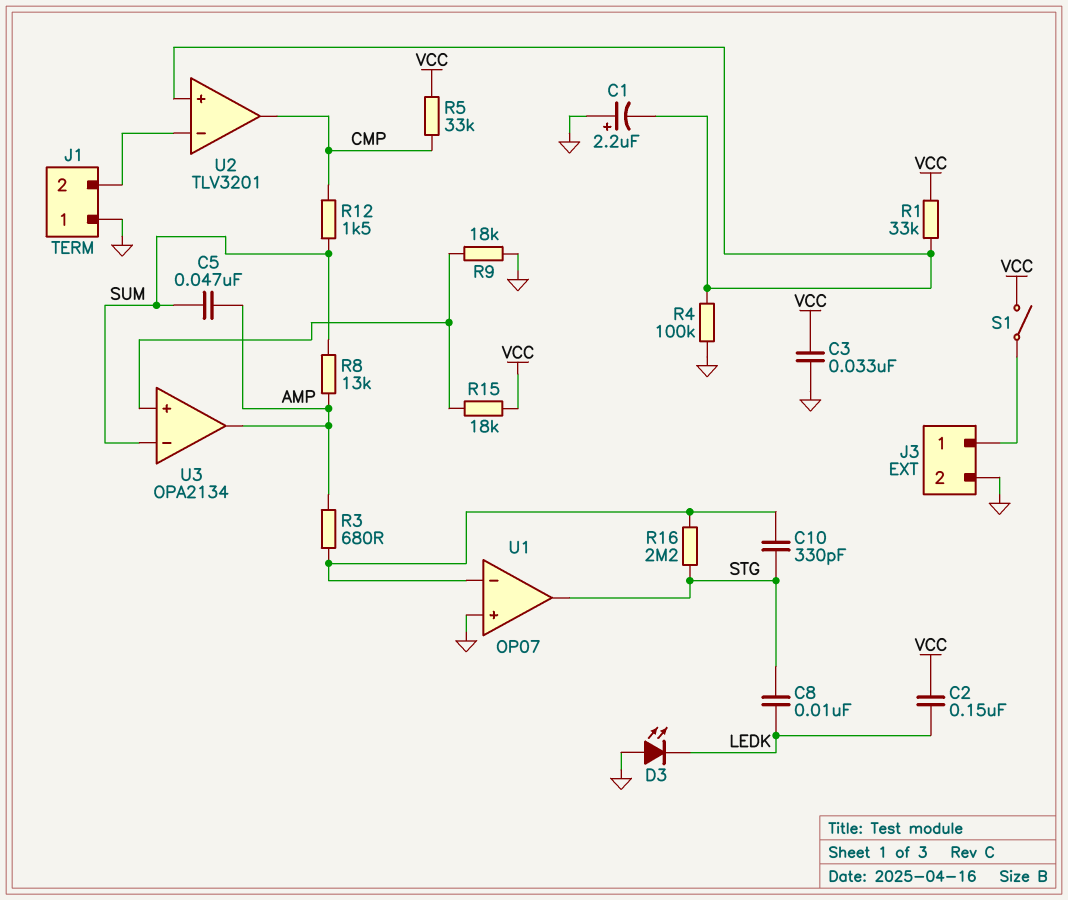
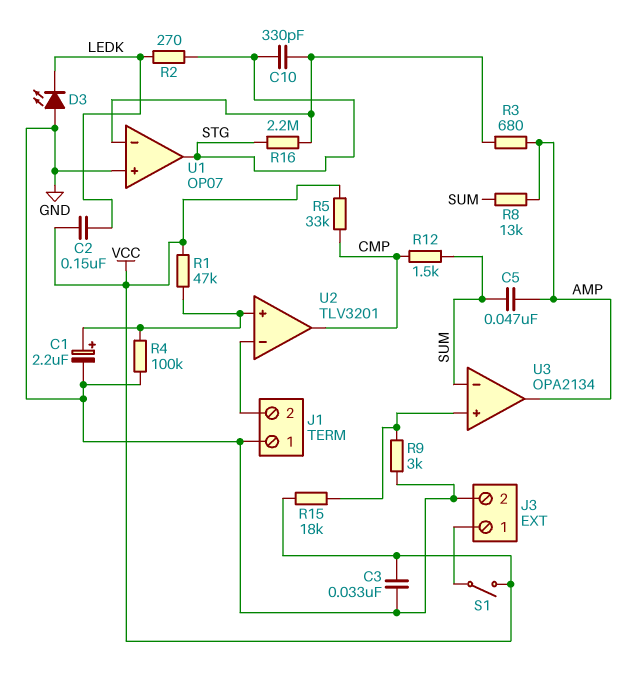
C1: 2.2uF (plus GND, minus U2/in+) -> 2.2uF (plus U2/in+, minus GND)
C8: 10nF (LEDK, STG) -> none
R1: 33k (U2/in+, VCC) -> 47k (U2/in+, VCC)
R2: none -> 270 (LEDK, STG)
R9: 18k (GND, U3/in+) -> 3k (GND, U3/in+)

